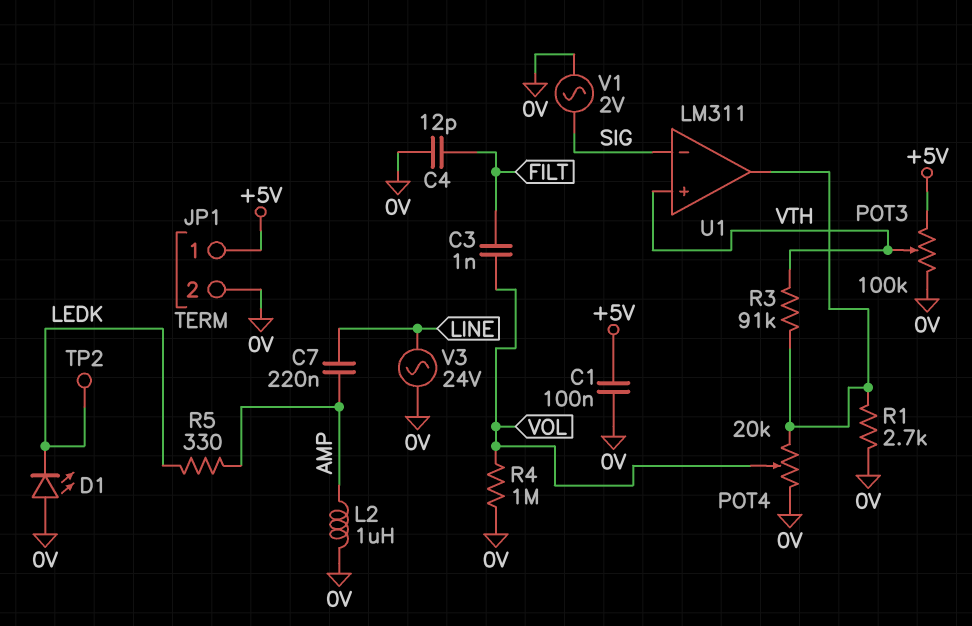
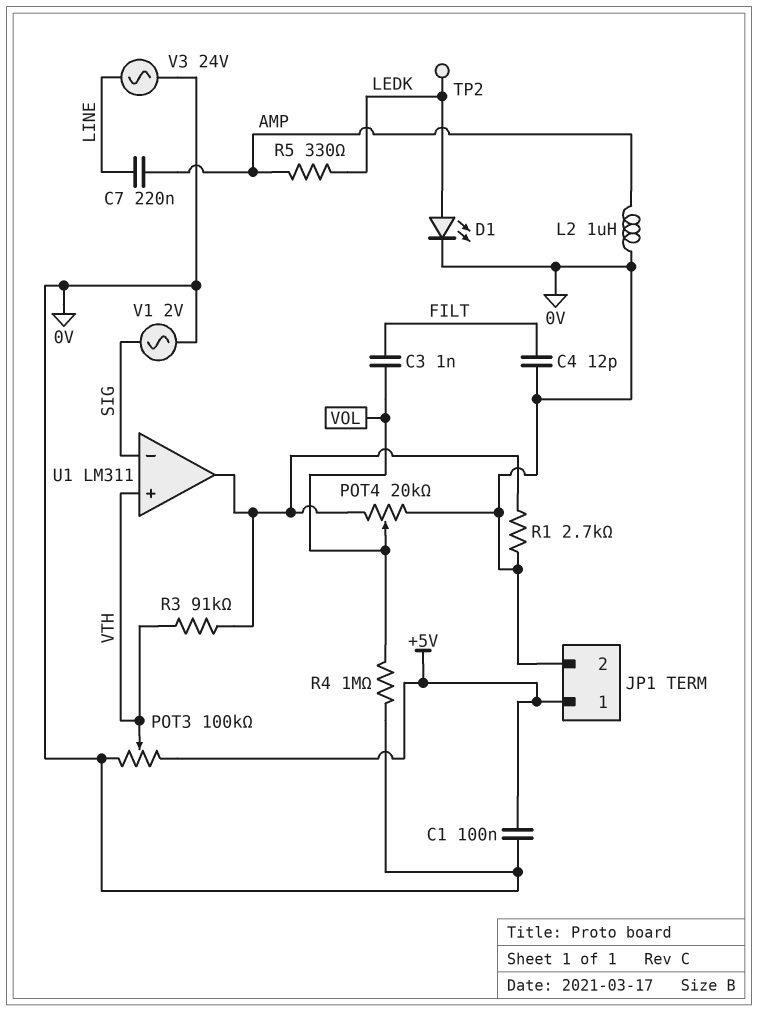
D1: LED (A 0V, K LEDK) -> LED (A LEDK, K 0V)

